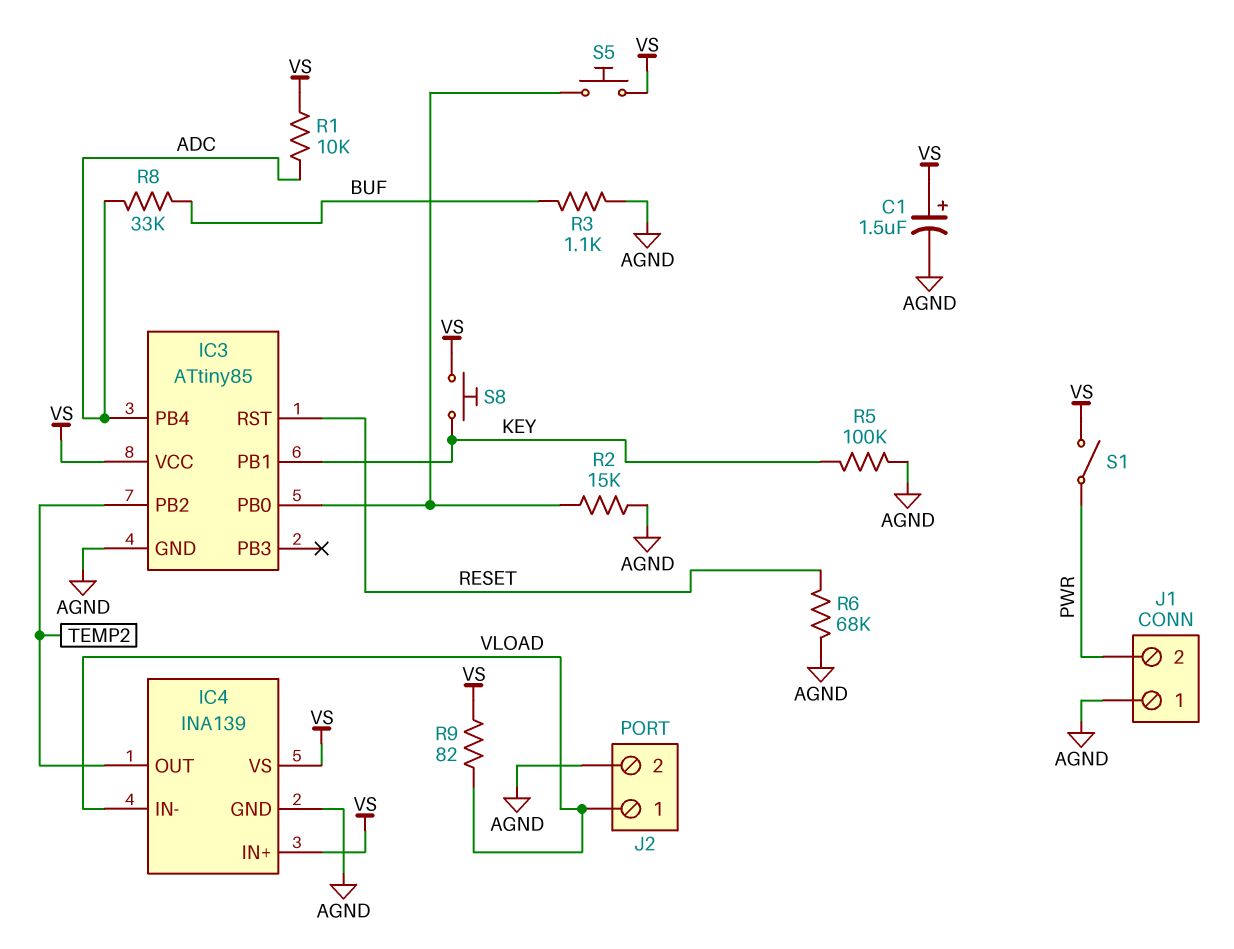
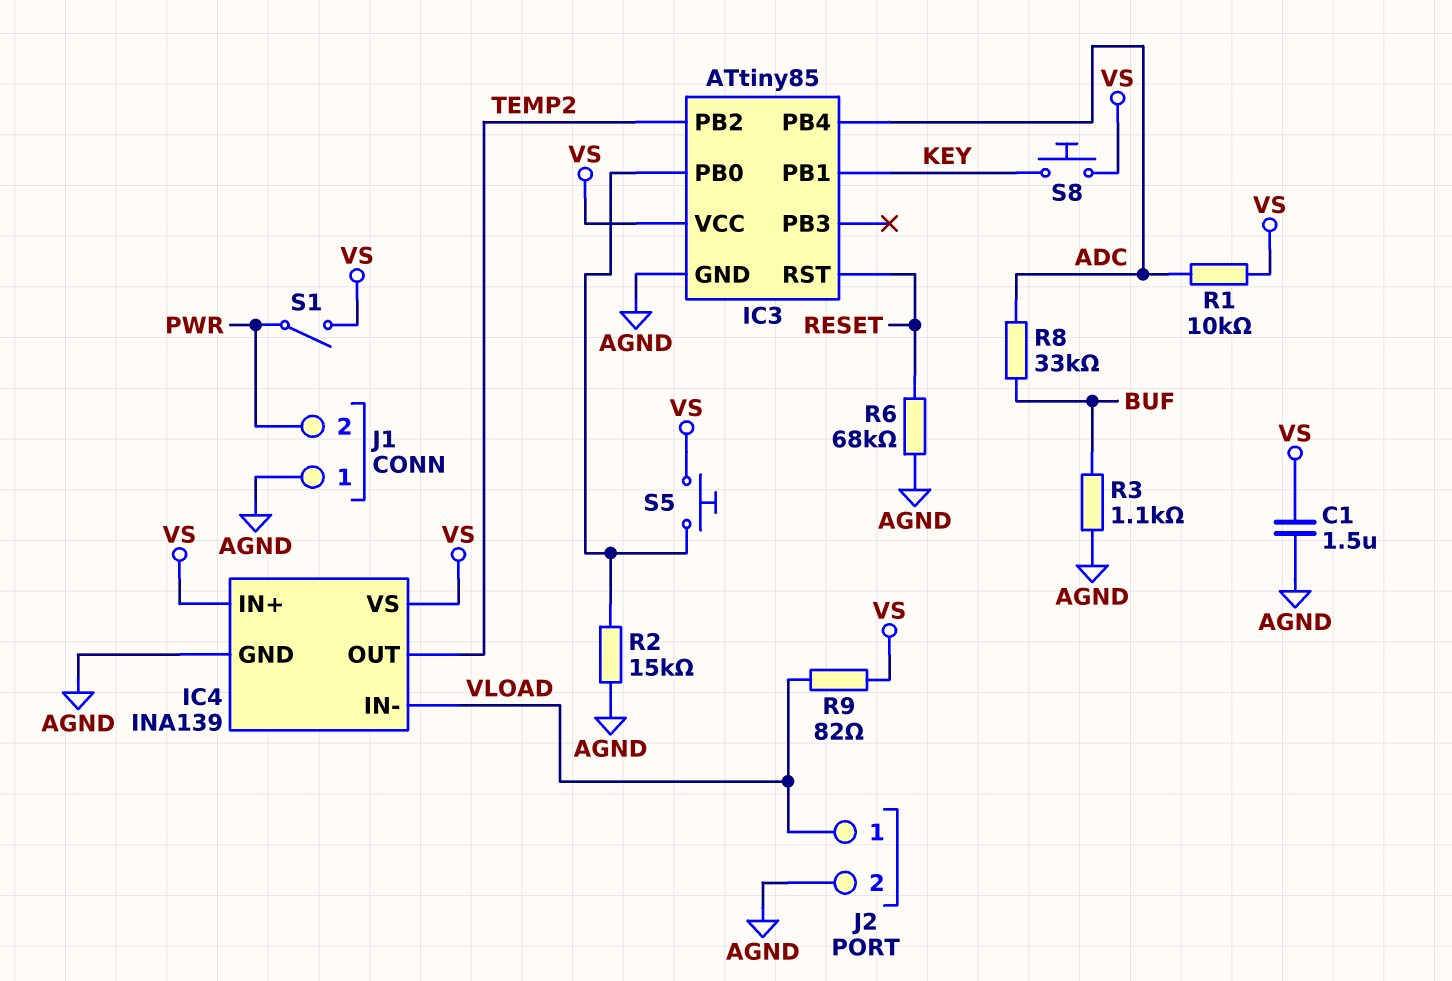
C1: 1.5uF (plus VS, minus AGND) -> 1.5uF (AGND, VS)
R5: 100k (AGND, KEY) -> none

